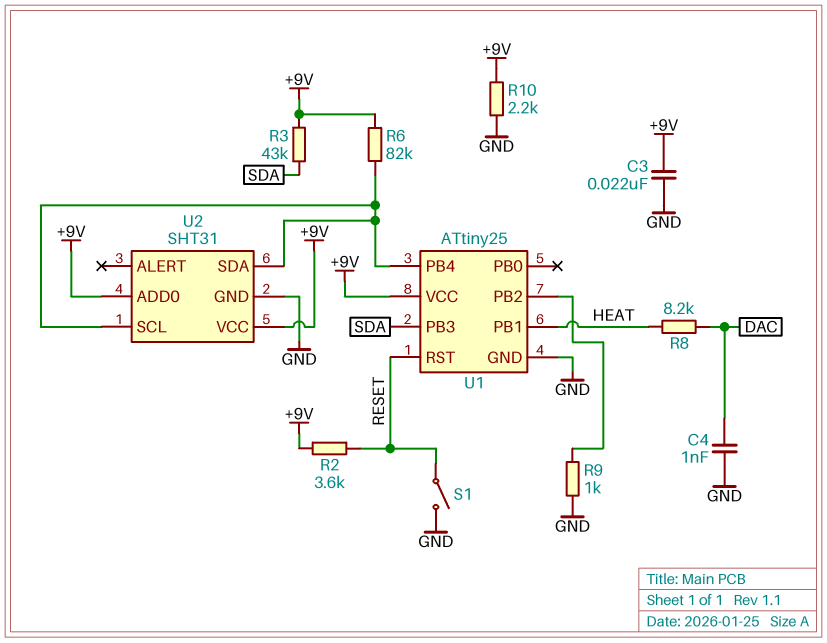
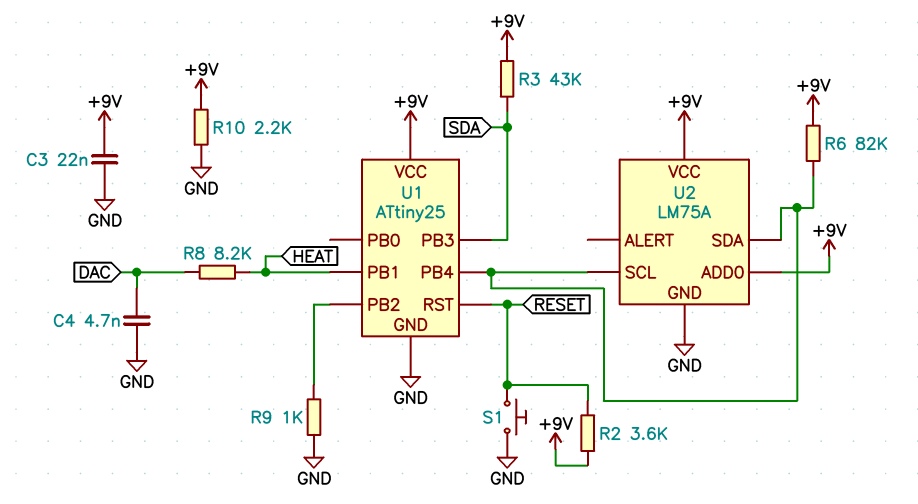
C4: 1nF (DAC, GND) -> 4.7nF (DAC, GND)
S1: switch (GND, RESET) -> button (GND, RESET)
U2: SHT31 -> LM75A

